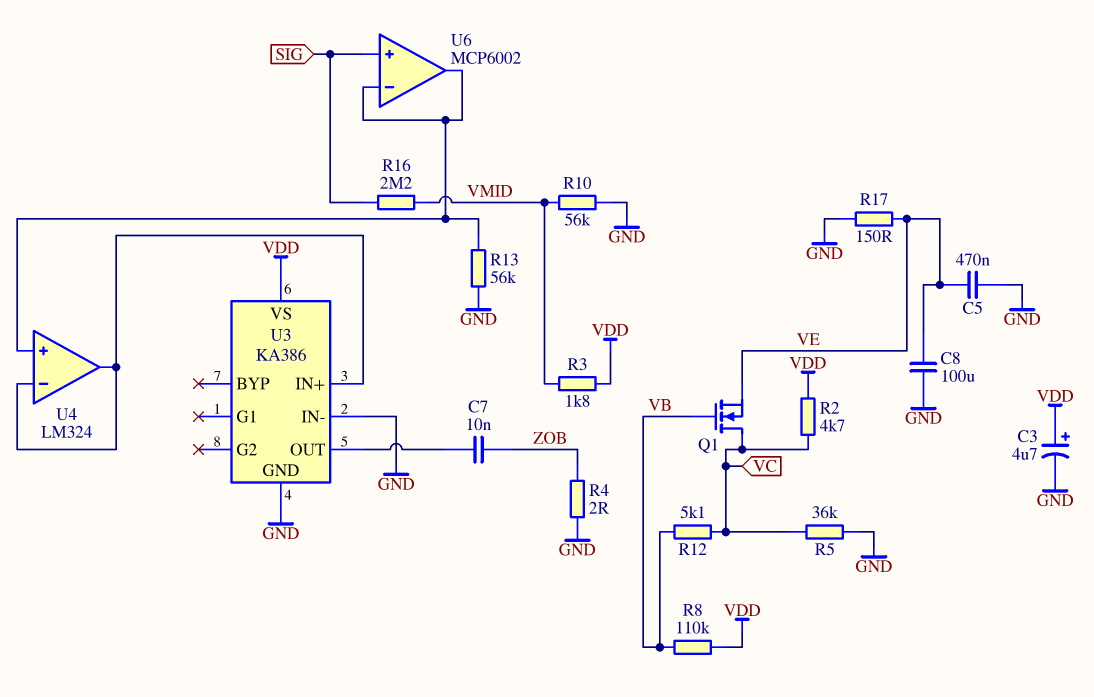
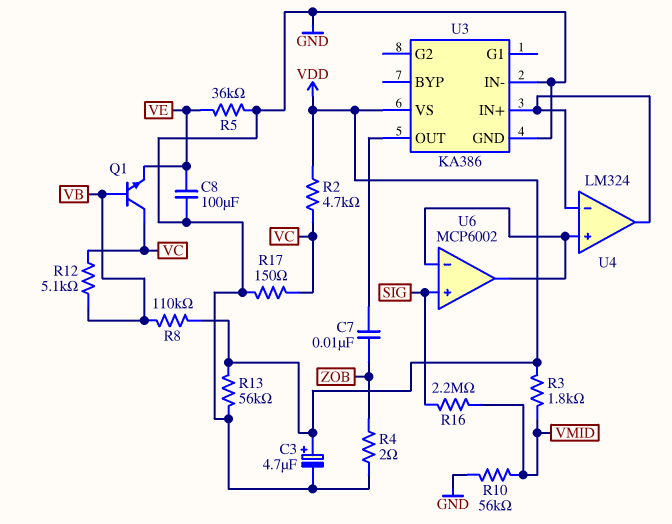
C5: 470nF (GND, VE) -> none
Q1: NMOS (G VB, D VC, S VE) -> NPN (B VB, C VC, E VE)
R5: 36k (GND, VC) -> 36k (GND, VE)
R13: 56k (GND, U4/in+) -> 56k (GND, VDD)
R17: 150 (GND, VE) -> 150 (GND, VC)

